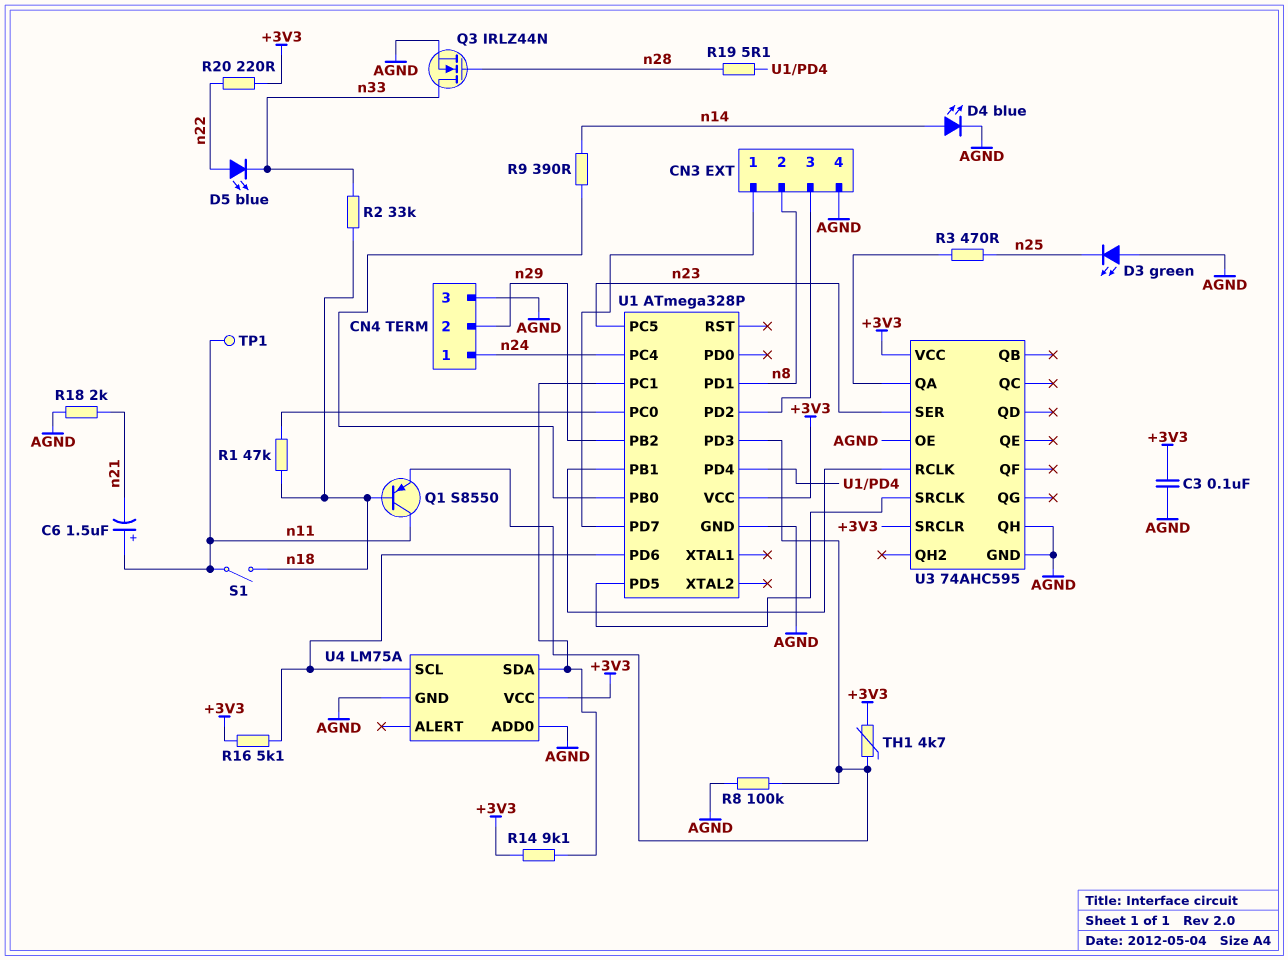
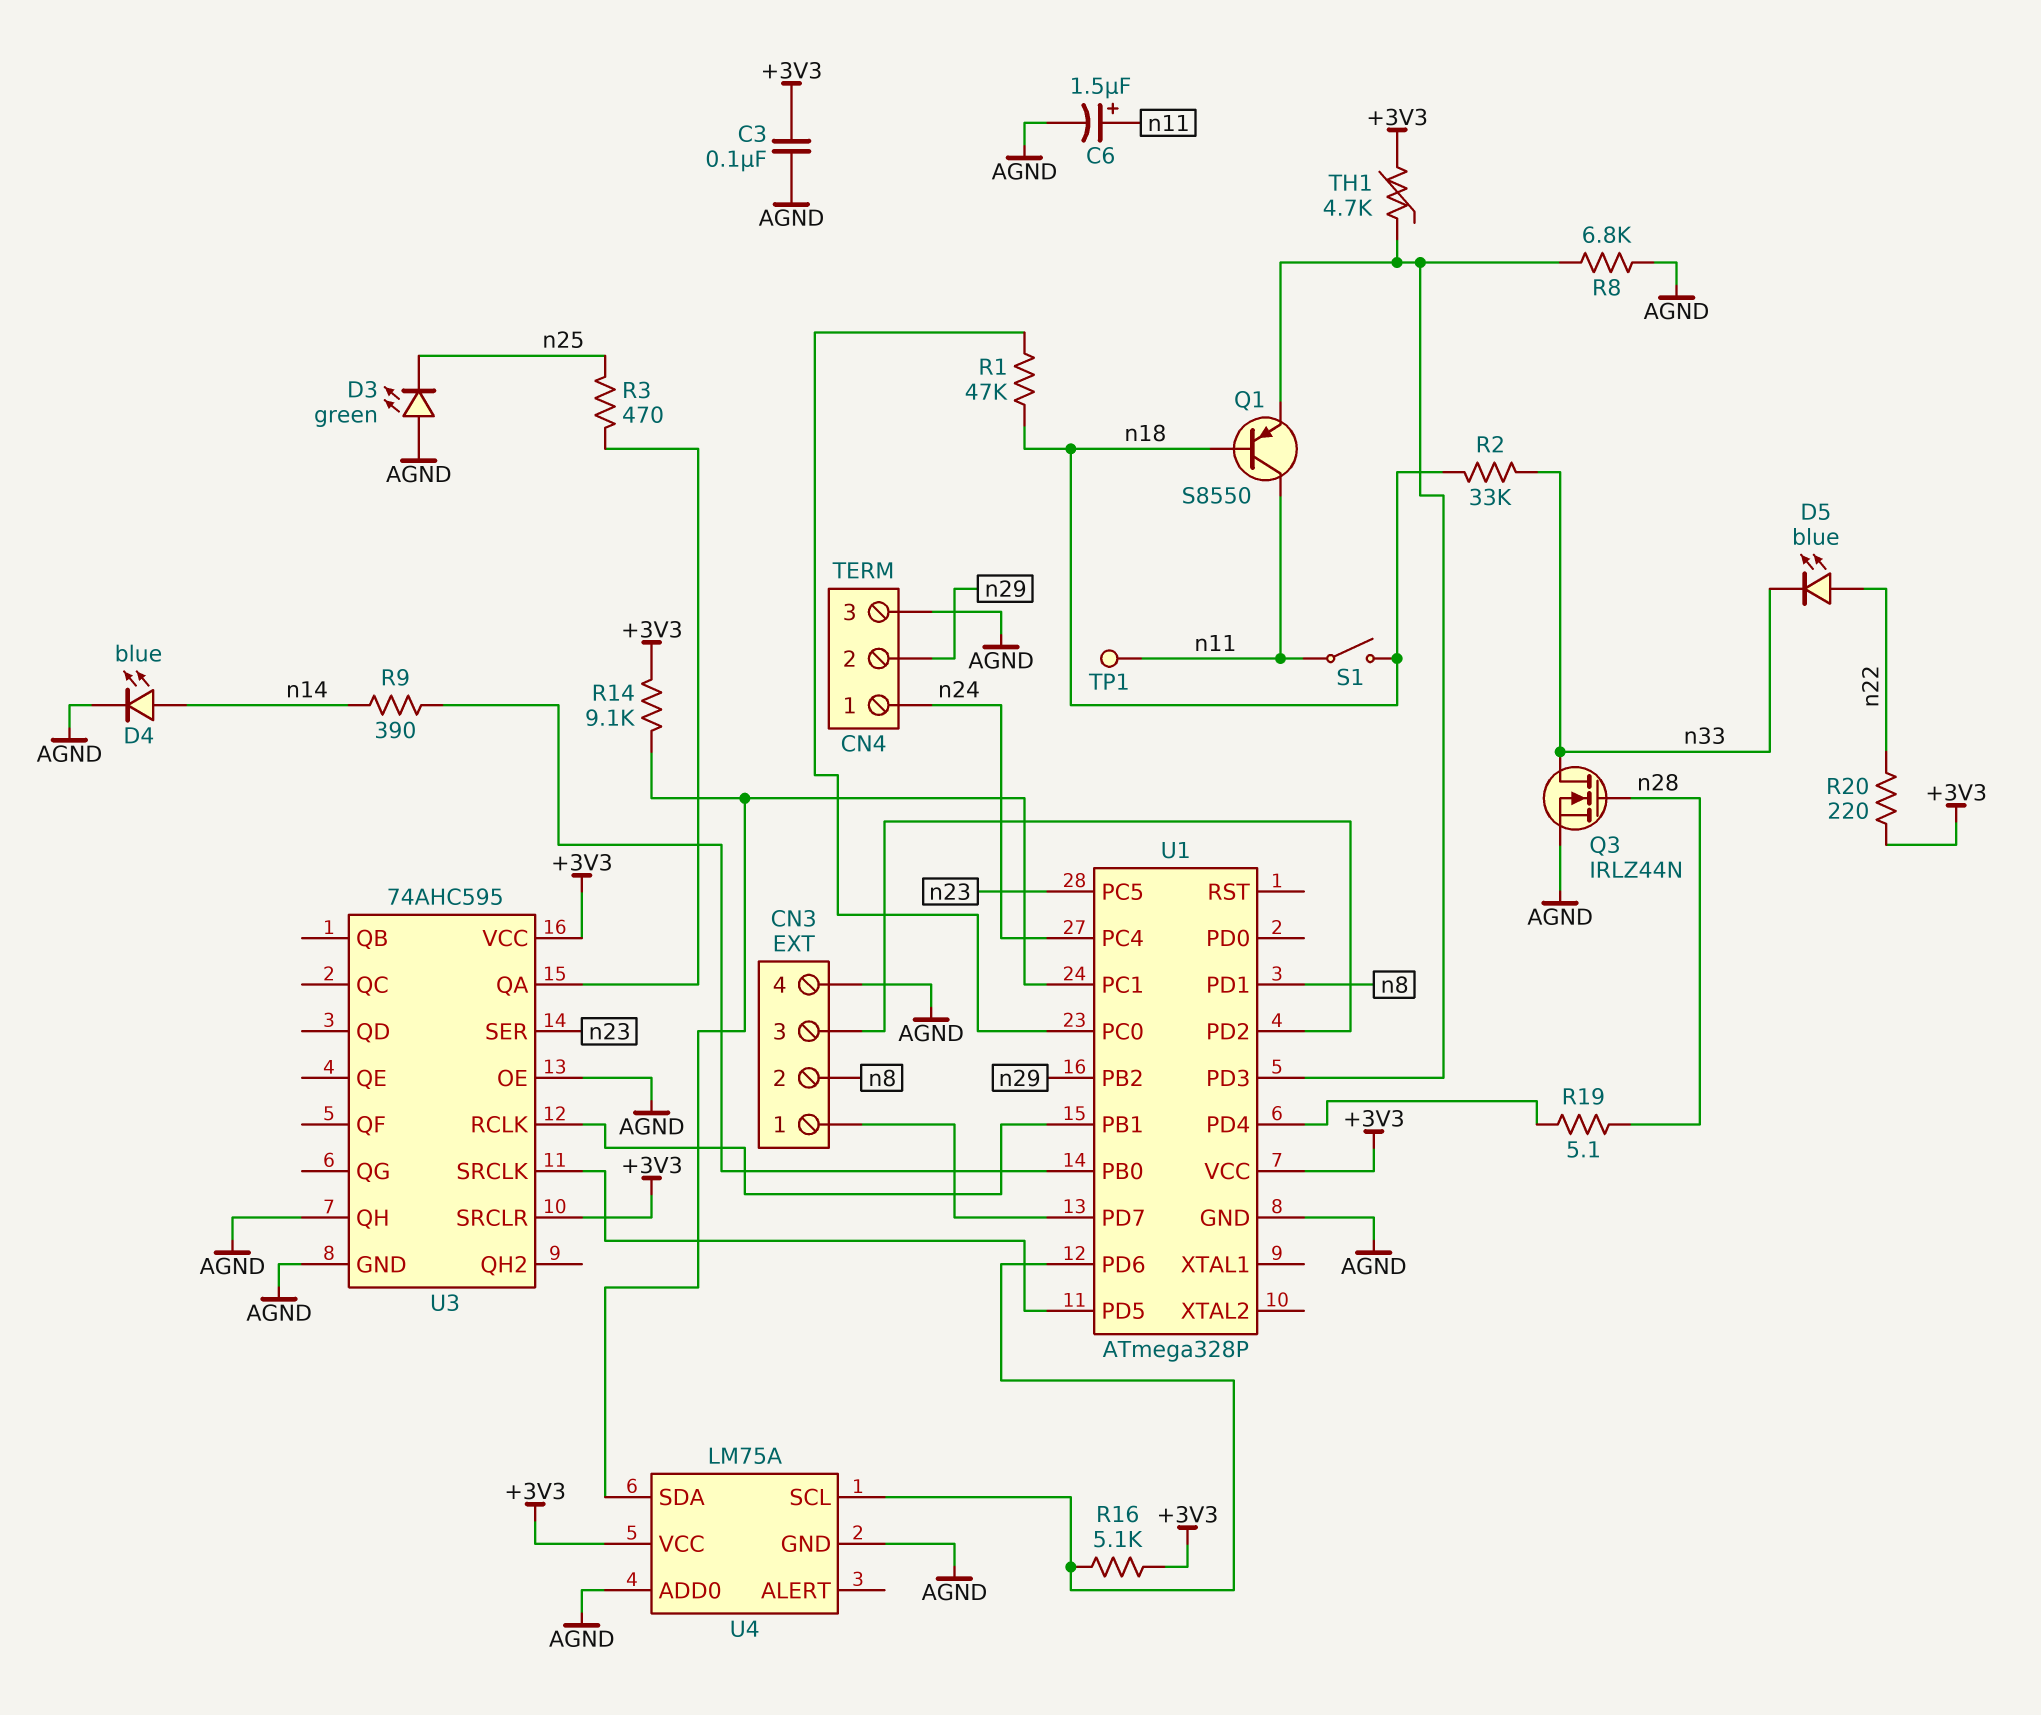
C6: 1.5uF (plus n11, minus n21) -> 1.5uF (plus n11, minus AGND)
R8: 100k (AGND, U1/PD3) -> 6.8k (AGND, U1/PD3)
R18: 2k (AGND, n21) -> none

